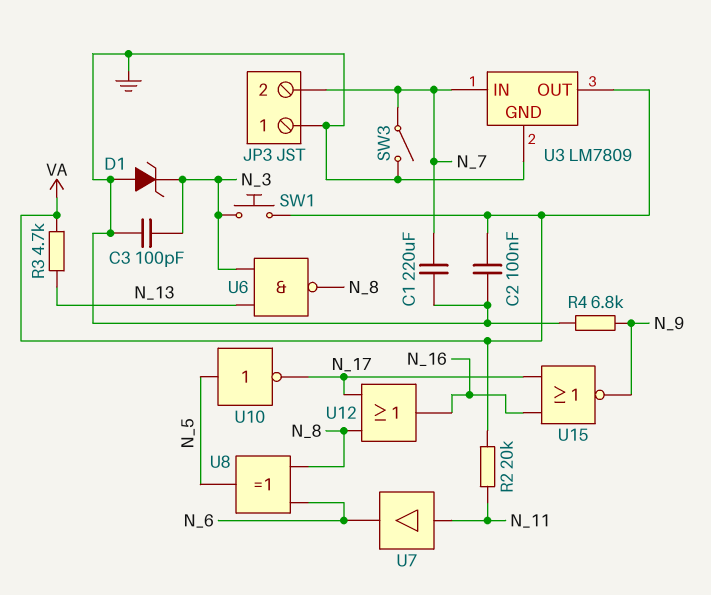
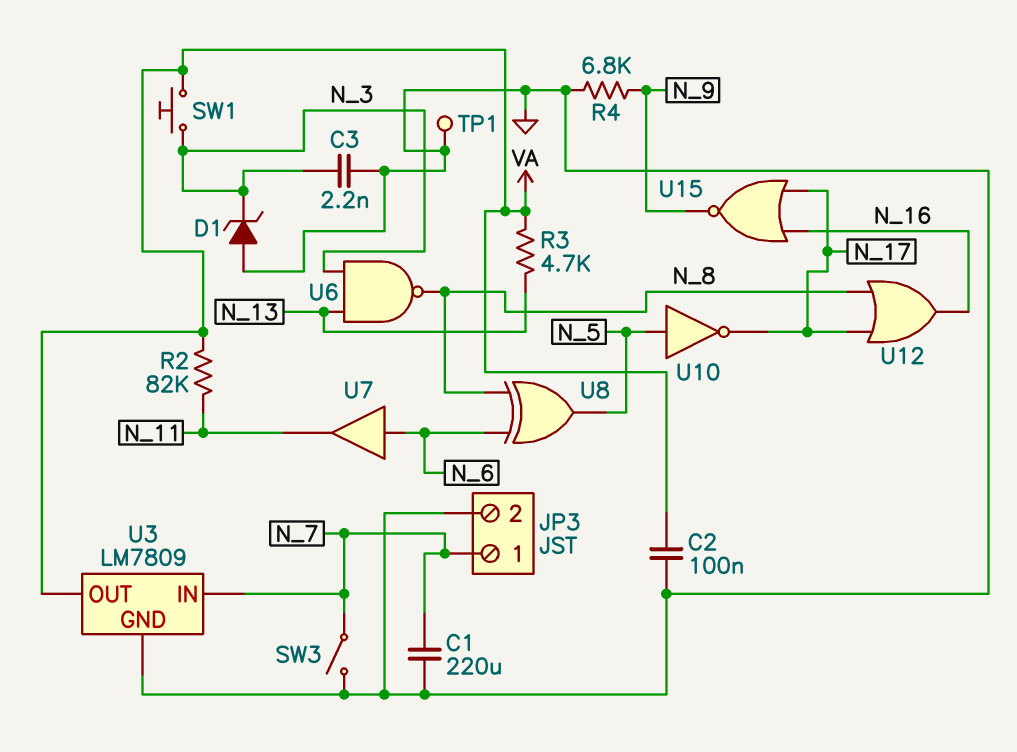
C3: 100pF (GND, N_3) -> 2.2nF (GND, N_3)
JP3 pin 1: GND -> N_7
JP3 pin 2: N_7 -> GND
R2: 20k (N_11, VA) -> 82k (N_11, VA)
TP1: none -> test point (GND)
U7: buffer (in N_11, out N_6) -> buffer (in N_6, out N_11)

